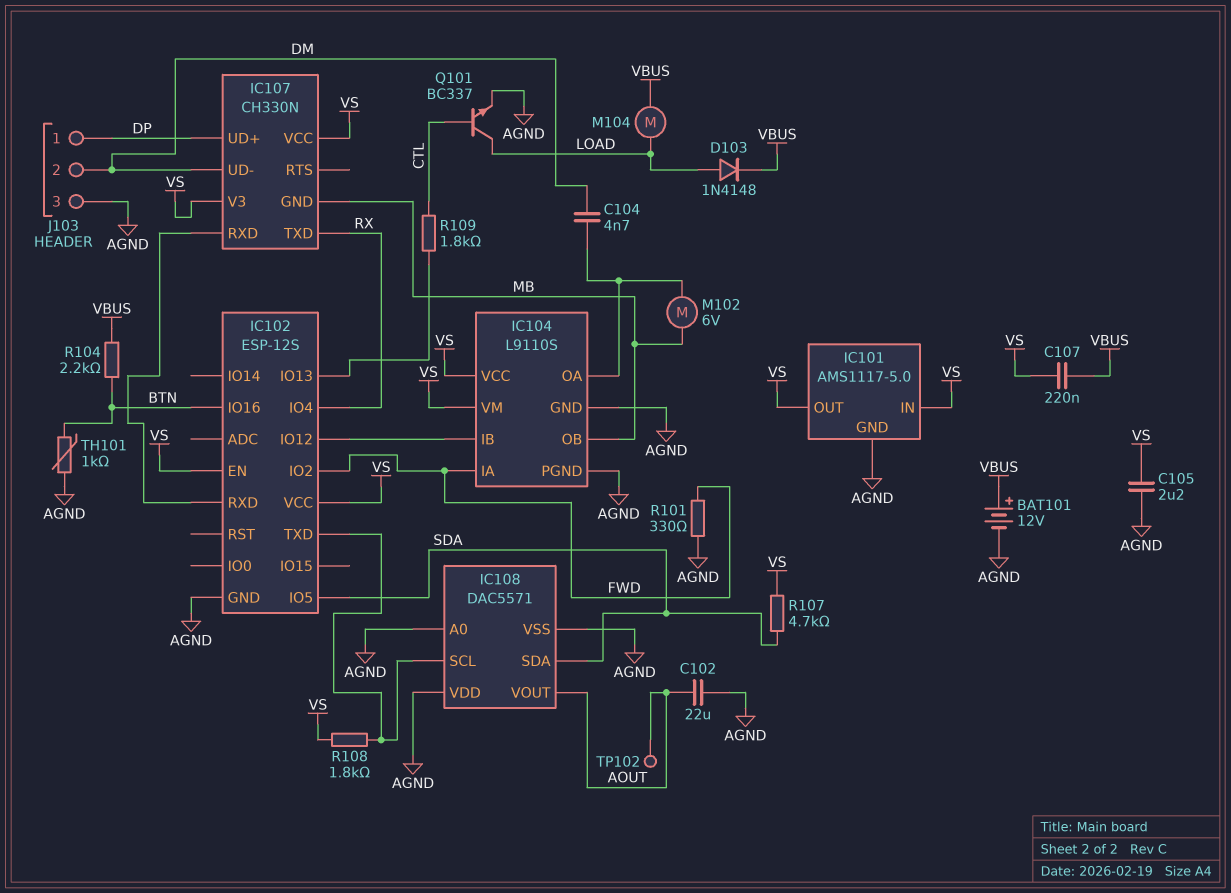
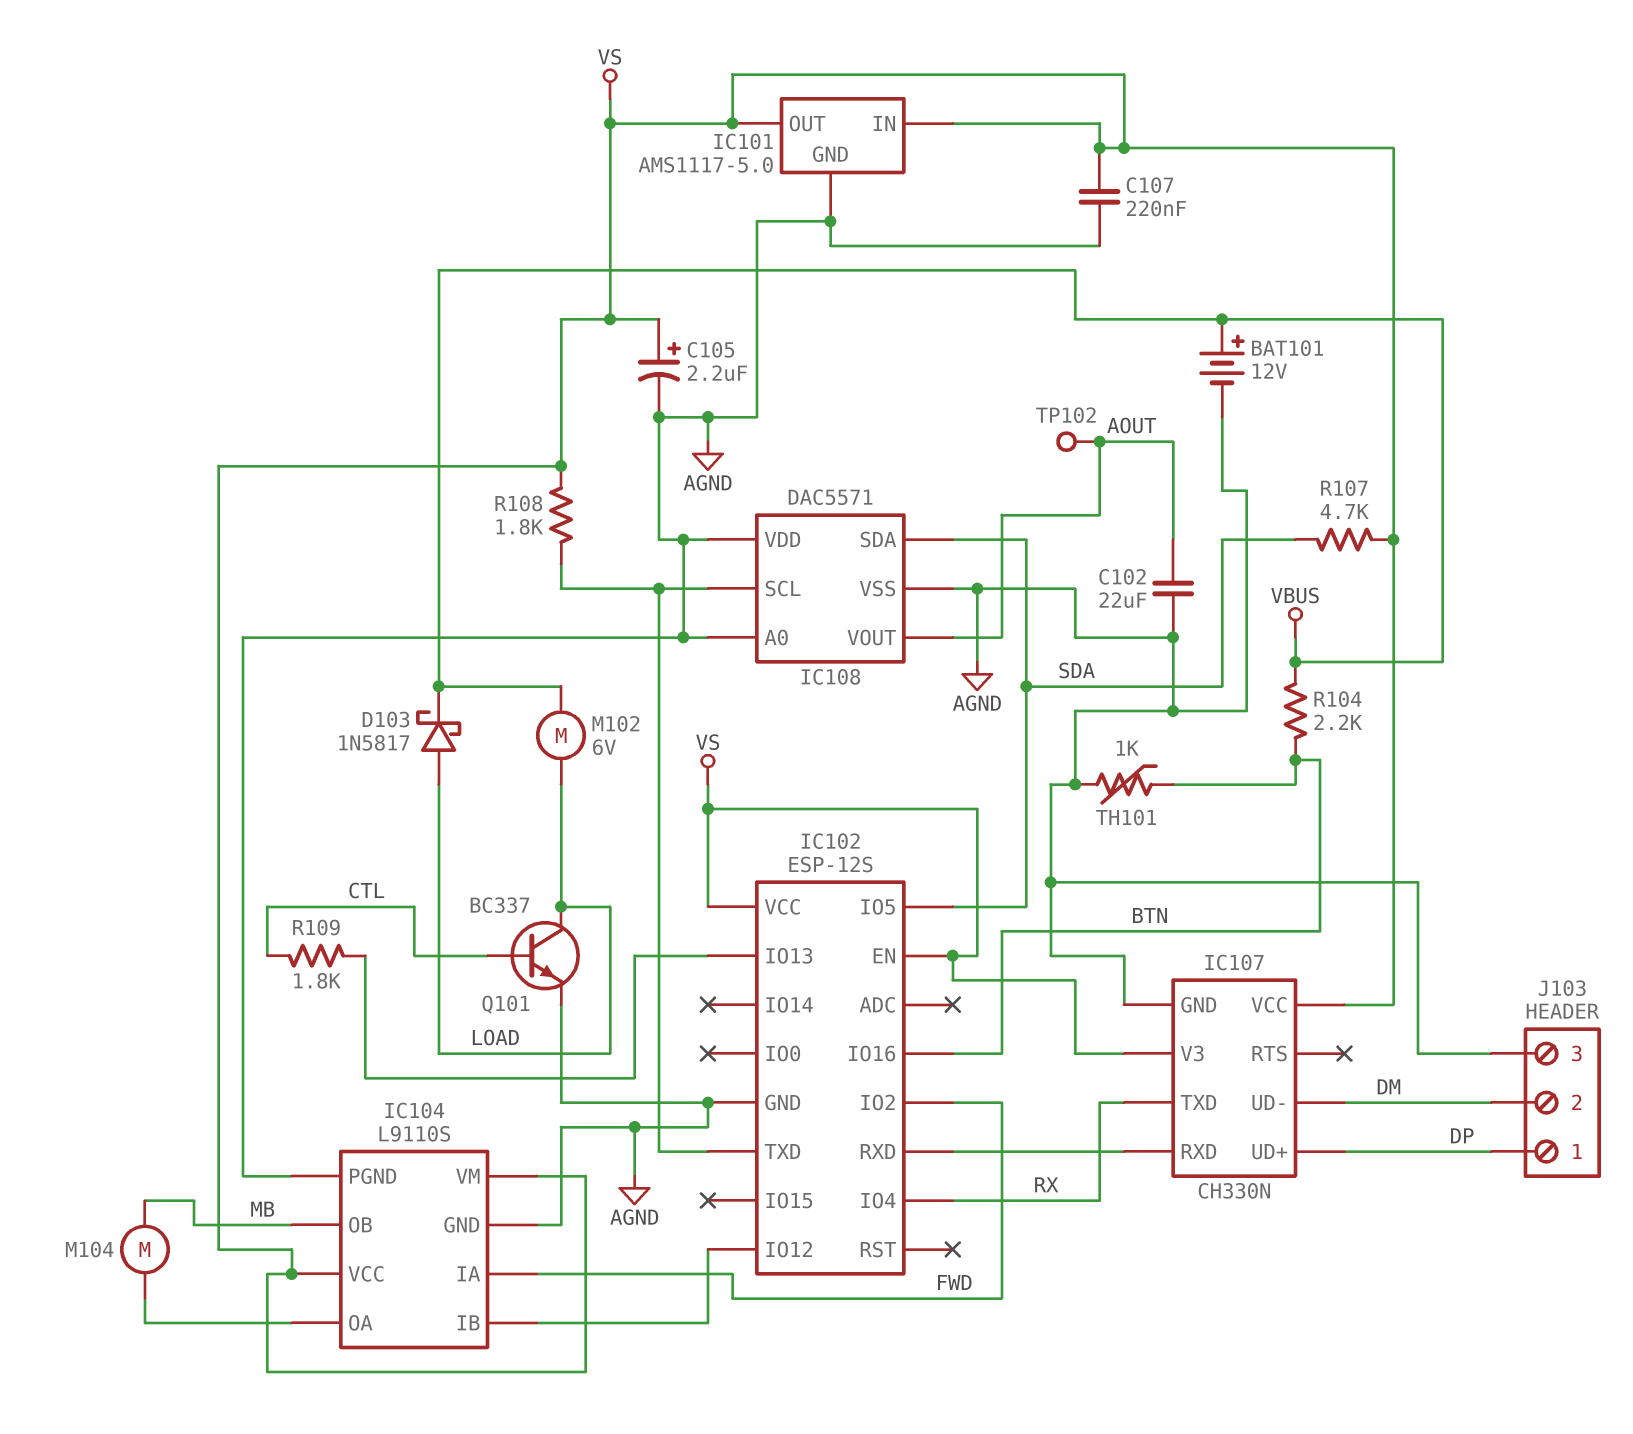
C104: 4.7nF (DM, IC104/OA) -> none
C105: 2.2uF (AGND, VS) -> 2.2uF (plus VS, minus AGND)
C107: 220nF (VBUS, VS) -> 220nF (AGND, VS)
D103: diode 1N4148 (A LOAD, K VBUS) -> schottky 1N5817 (A LOAD, K VBUS)
IC107 pin GND: MB -> AGND
M102: motor 6V (IC104/OA, MB) -> motor 6V (LOAD, VBUS)
M104: motor (LOAD, VBUS) -> motor (IC104/OA, MB)
R101: 330 (AGND, FWD) -> none

